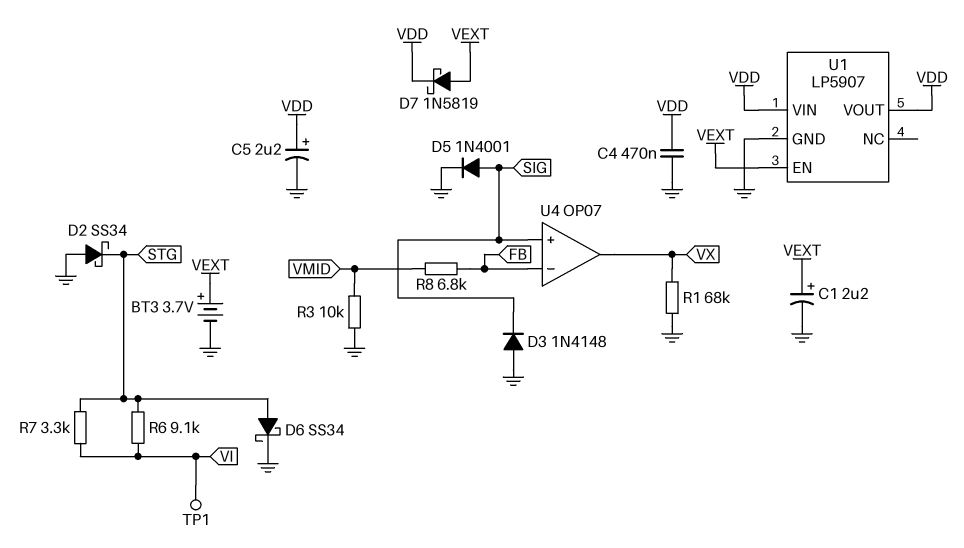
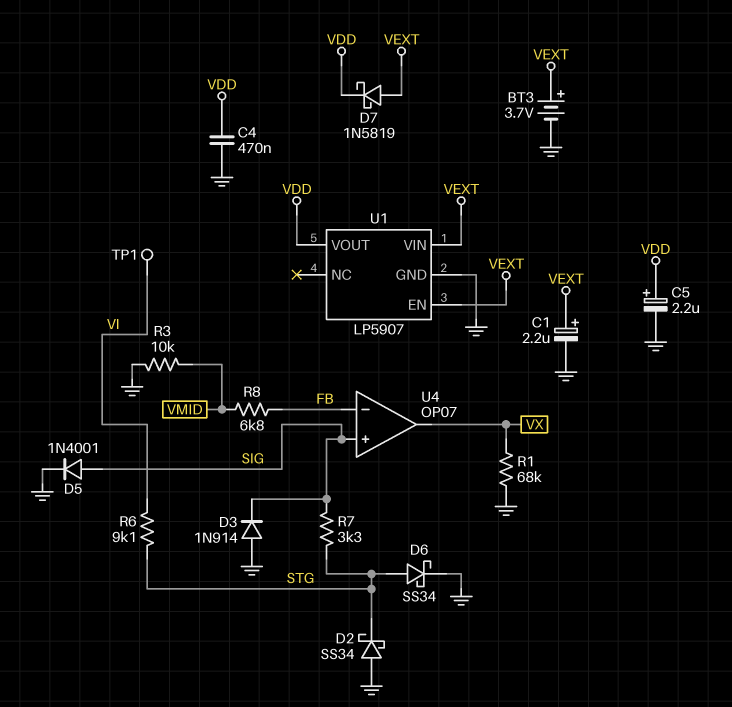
D3: diode 1N4148 (A GND, K SIG) -> diode 1N914 (A GND, K SIG)
R7: 3.3k (STG, VI) -> 3.3k (SIG, STG)
U1 pin VIN: VDD -> VEXT

